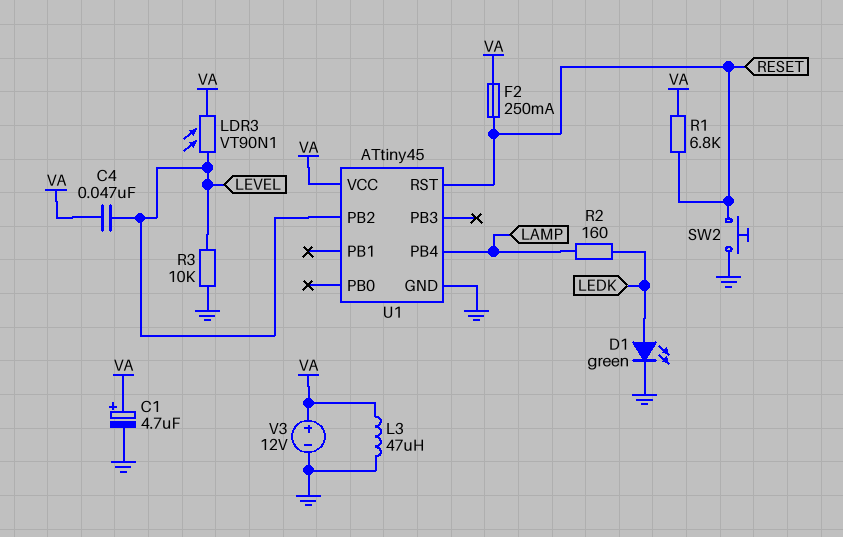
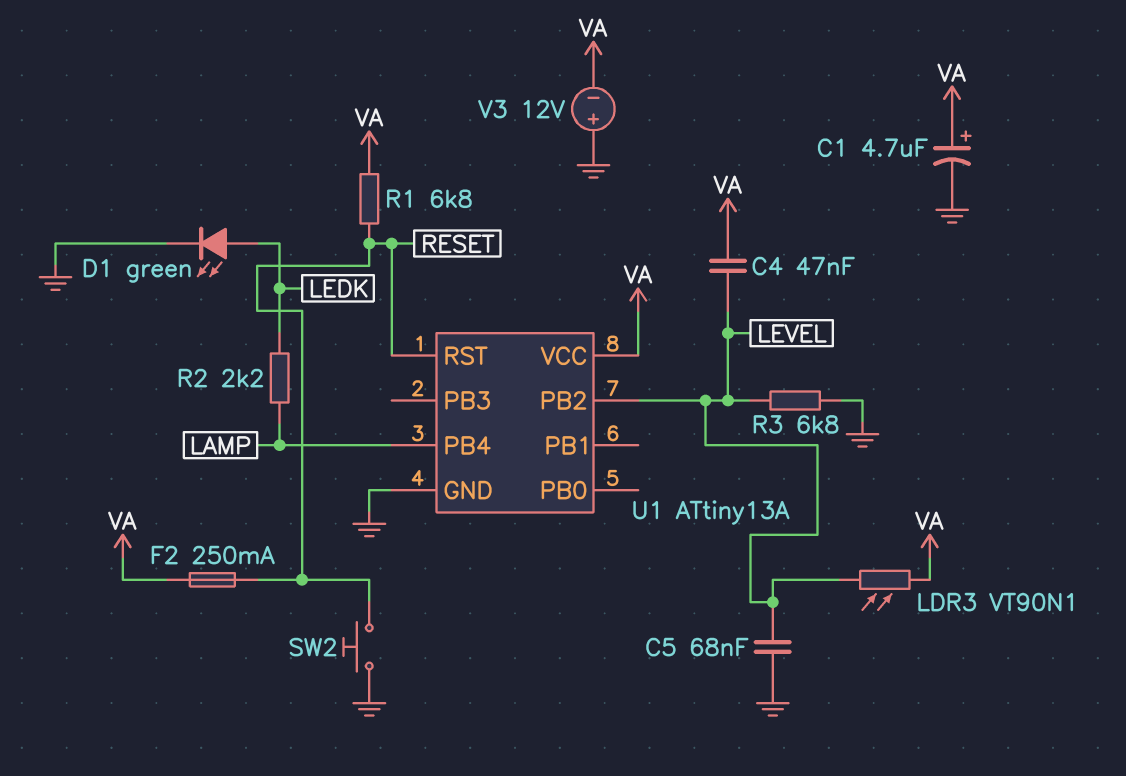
C5: none -> 68nF (GND, LEVEL)
L3: 47uH (GND, VA) -> none
R2: 160 (LAMP, LEDK) -> 2.2k (LAMP, LEDK)
R3: 10k (GND, LEVEL) -> 6.8k (GND, LEVEL)
U1: ATtiny45 -> ATtiny13A
V3: 12V (plus VA, minus GND) -> 12V (plus GND, minus VA)

